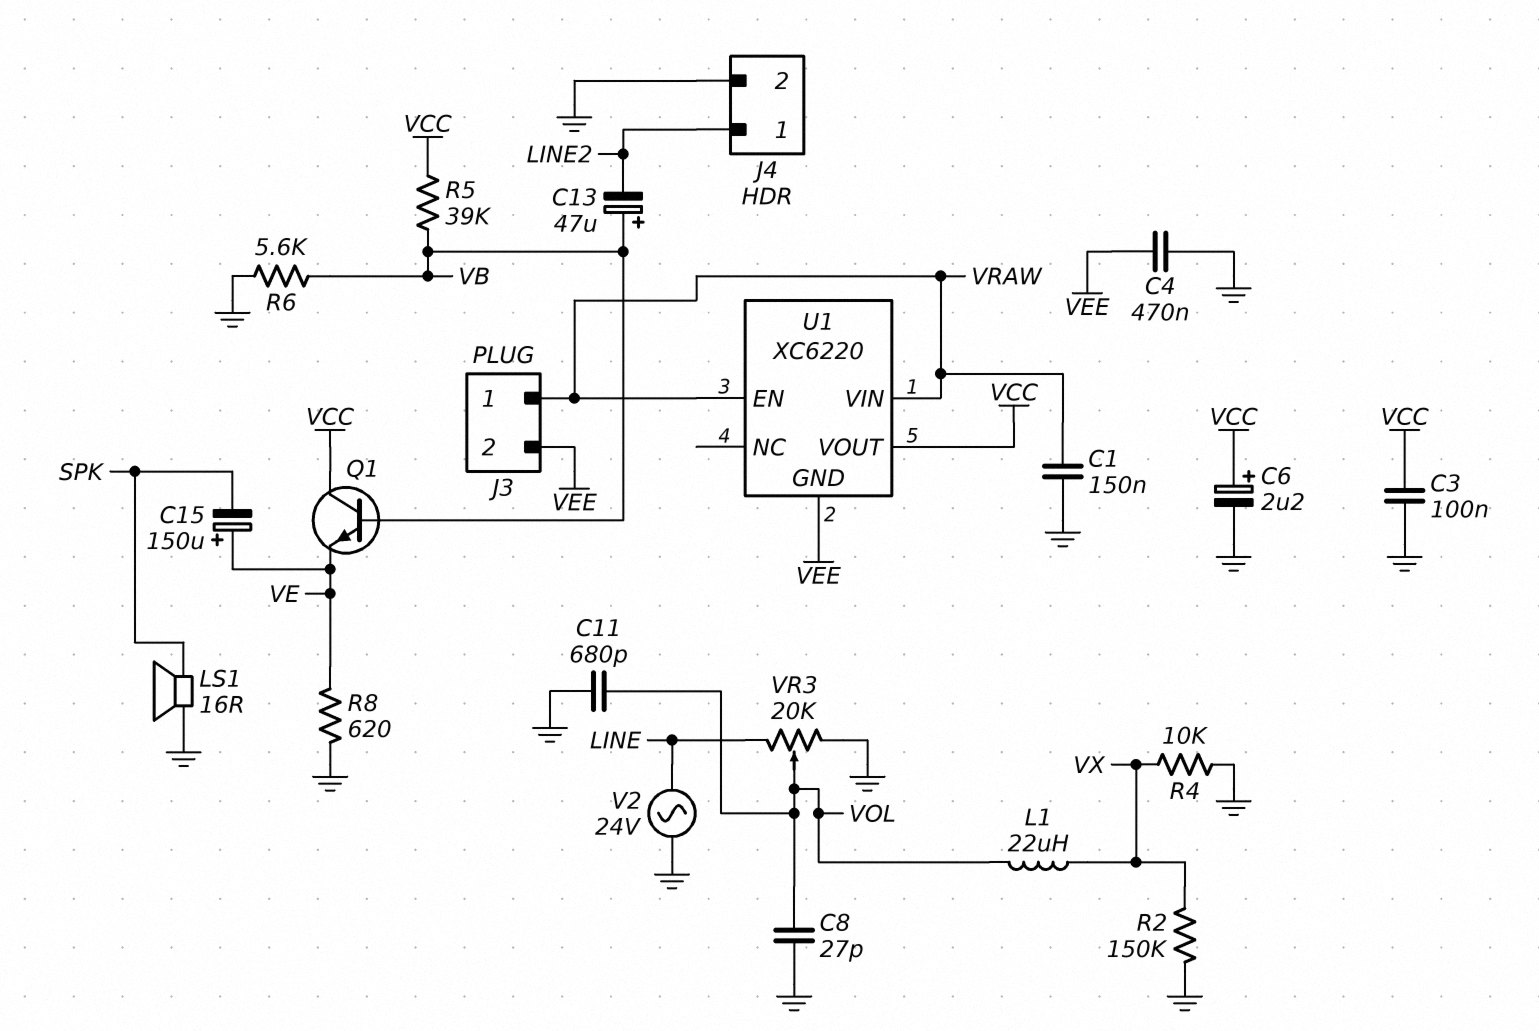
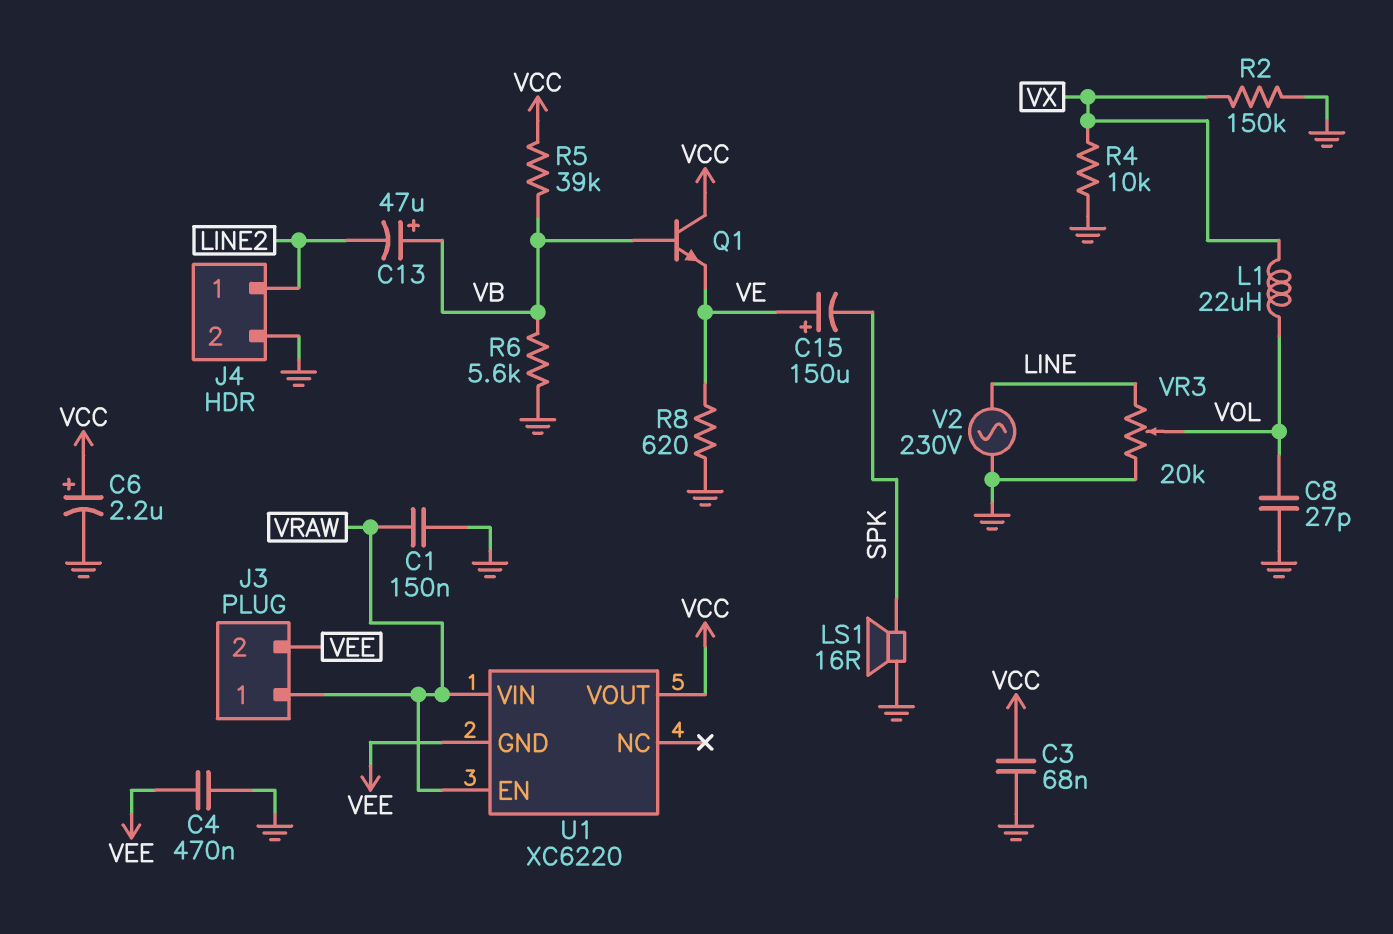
C3: 100nF (GND, VCC) -> 68nF (GND, VCC)
C11: 680pF (GND, VOL) -> none
V2: AC 24V (GND, LINE) -> AC 230V (GND, LINE)

